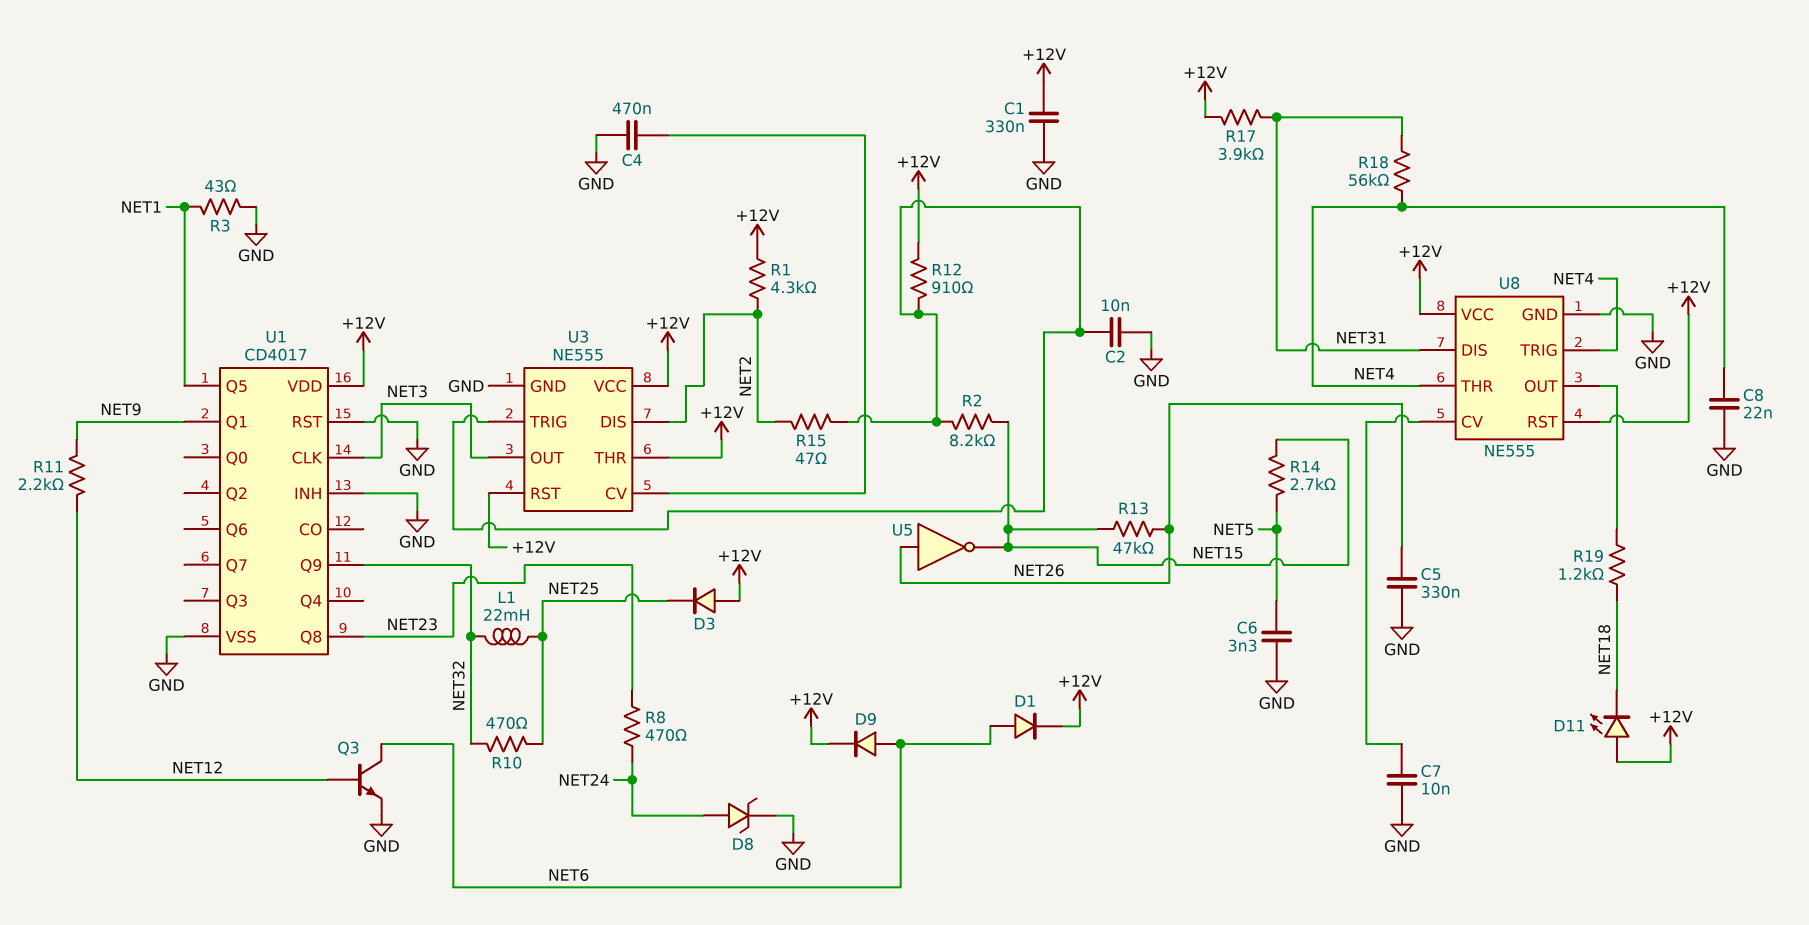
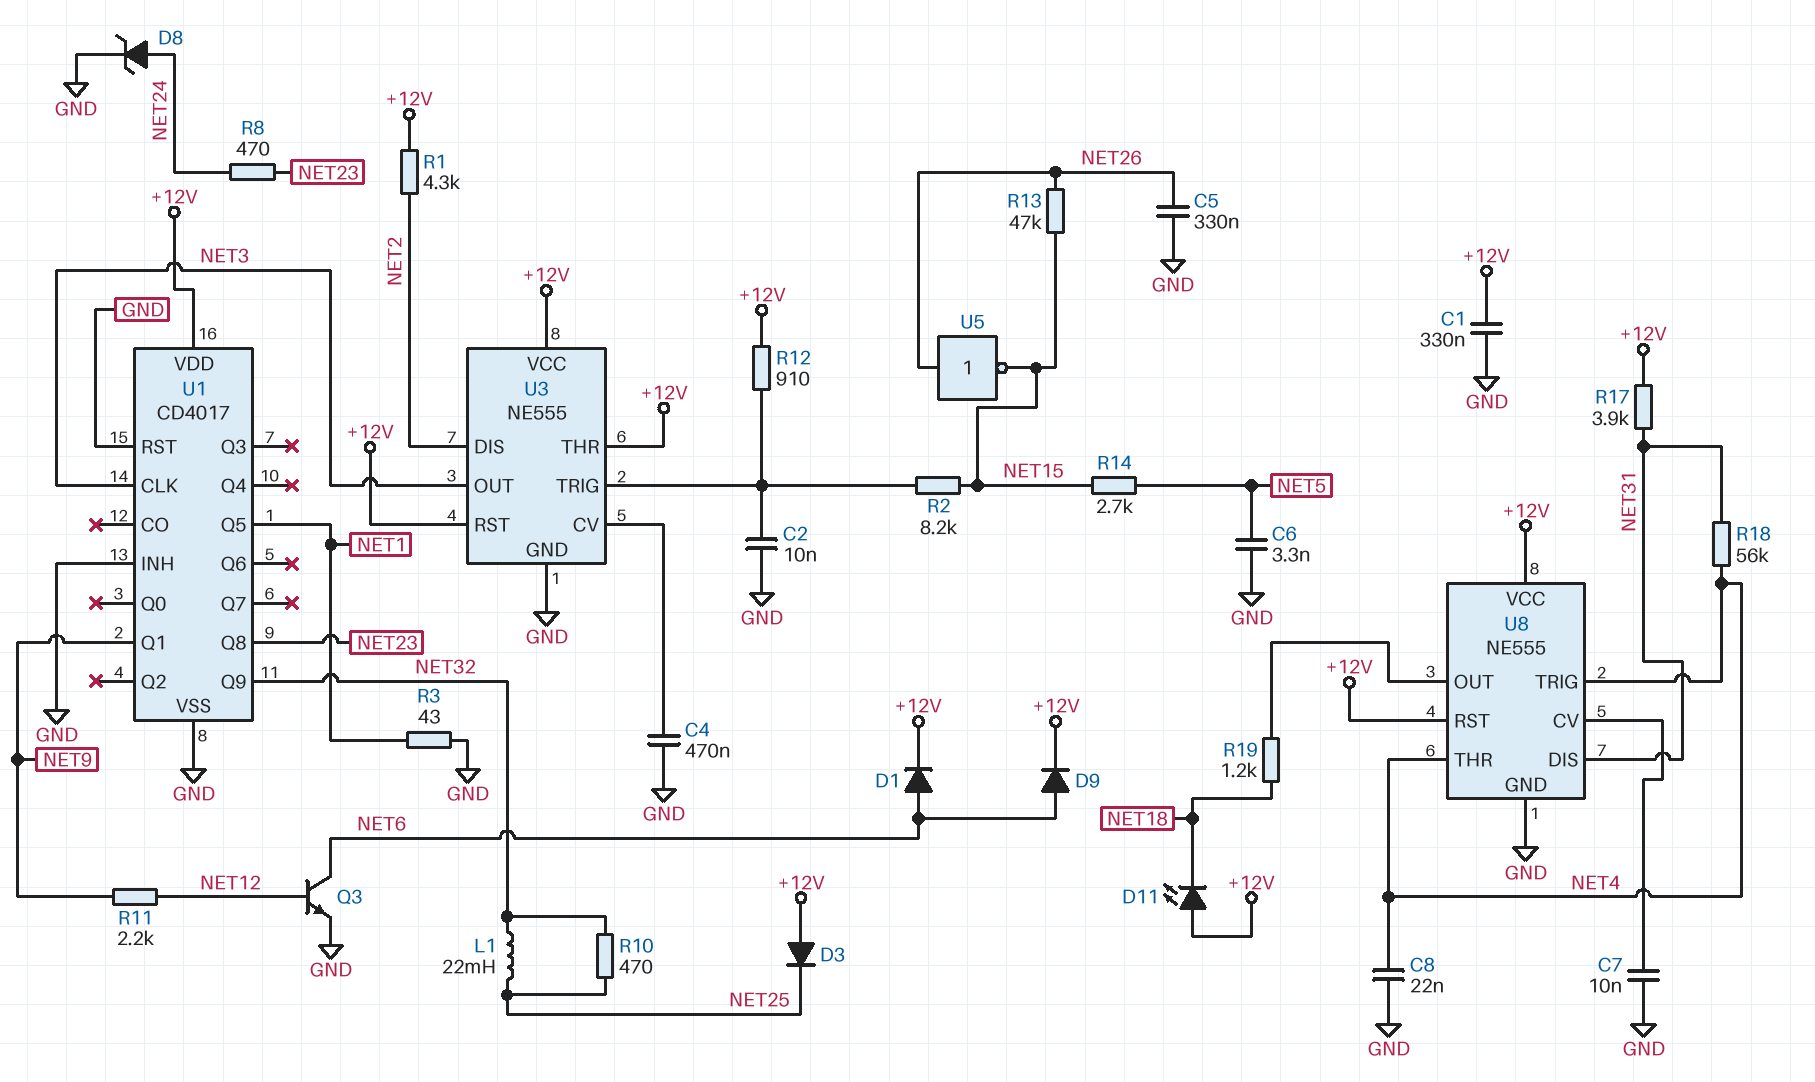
R15: 47 (NET2, U3/TRIG) -> none

